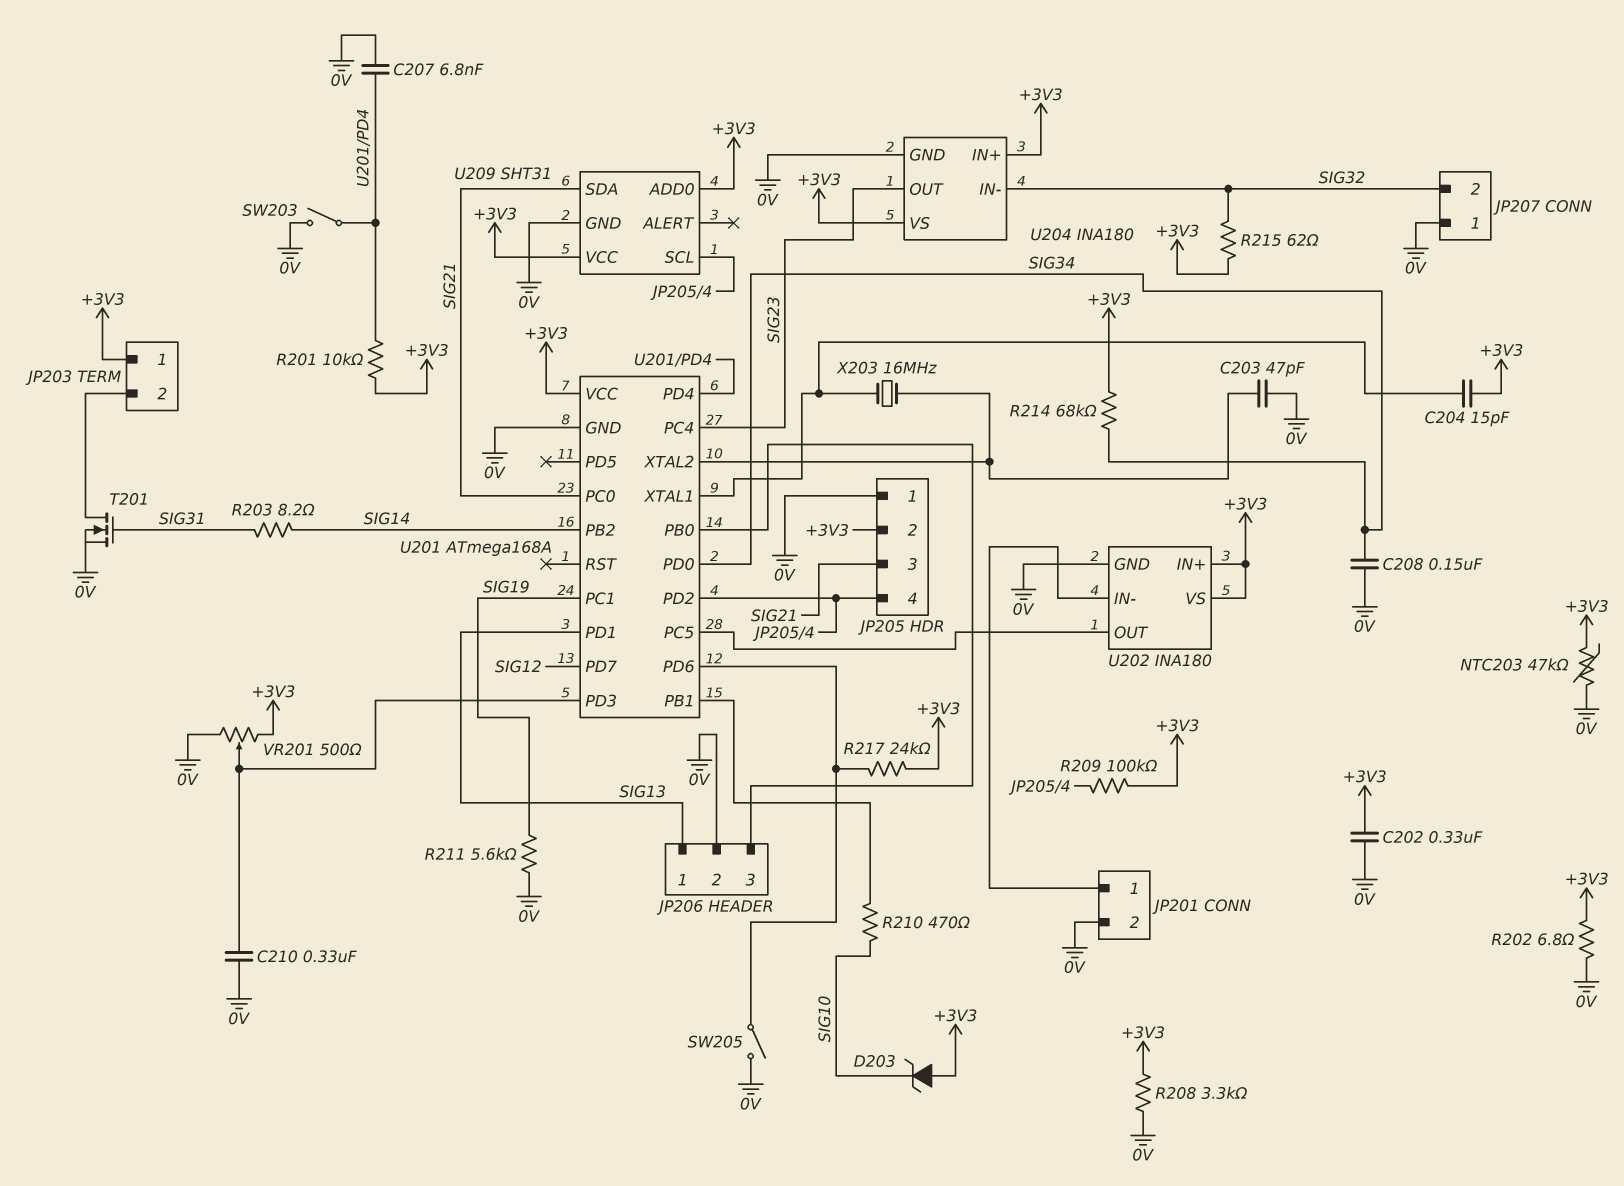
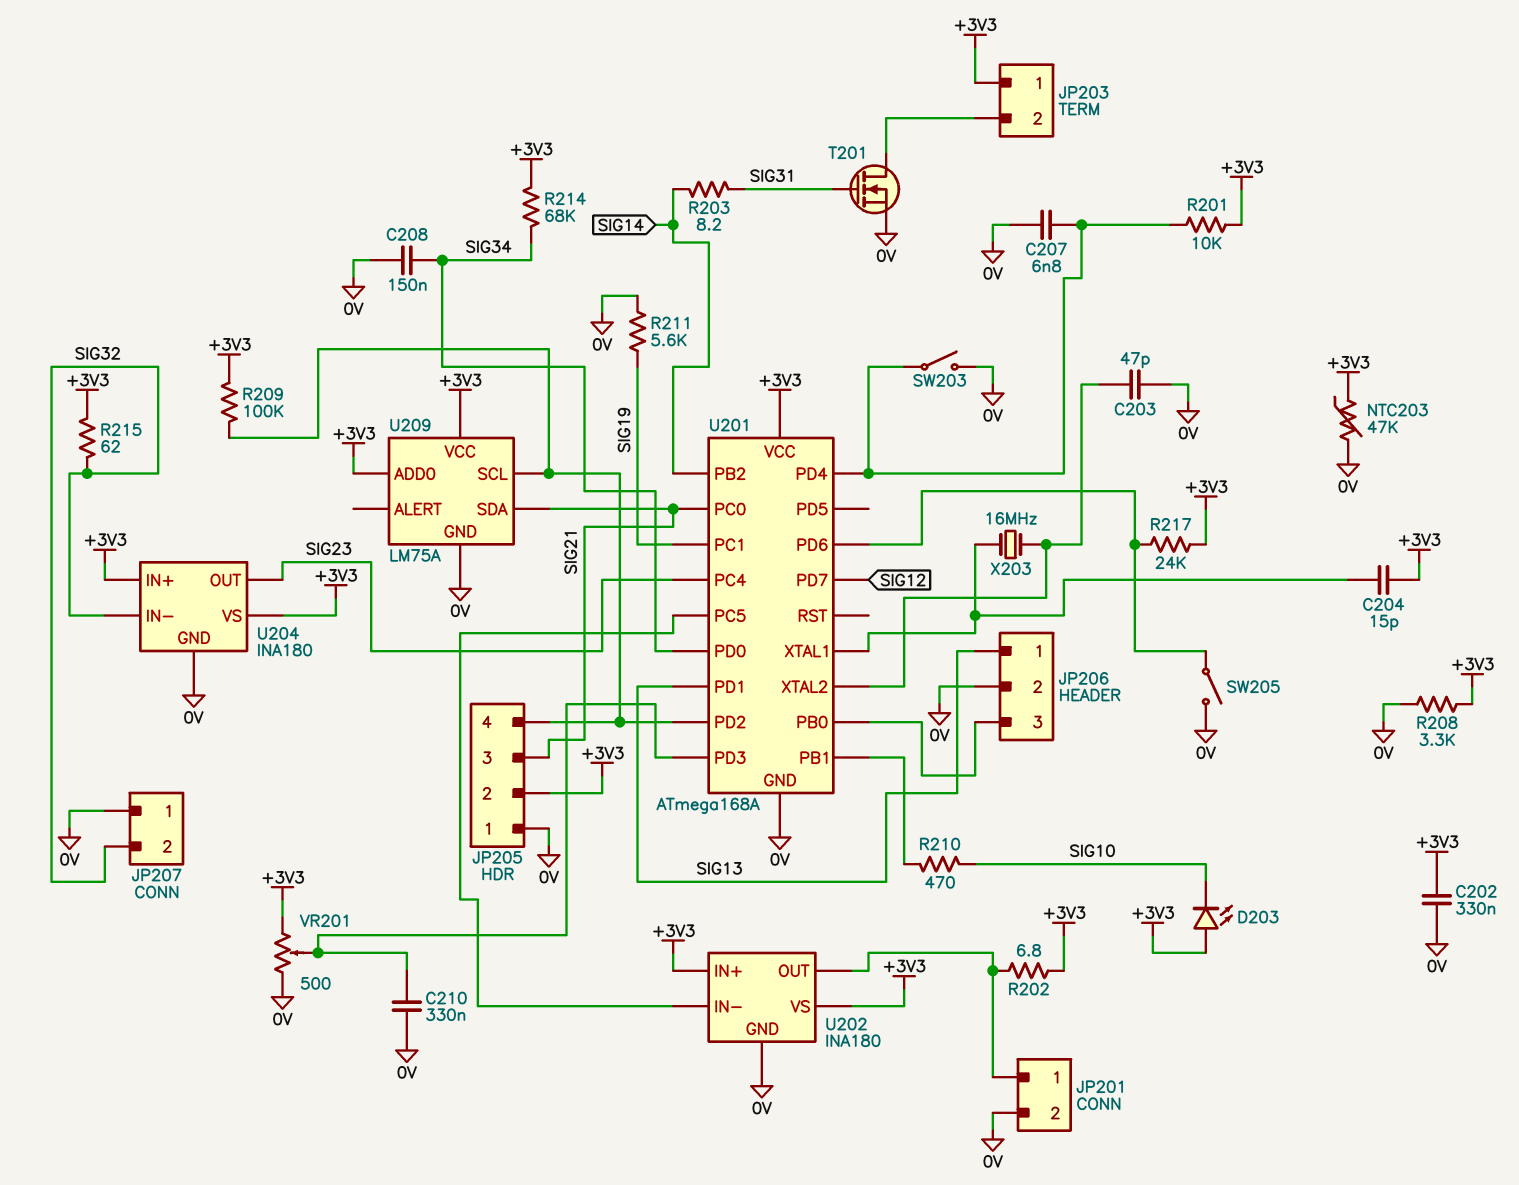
D203: zener (A +3V3, K SIG10) -> LED (A +3V3, K SIG10)
R202: 6.8 (+3V3, 0V) -> 6.8 (+3V3, JP201/1)
U202 pin IN-: JP201/1 -> U201/PC5
U202 pin OUT: U201/PC5 -> JP201/1
U209: SHT31 -> LM75A

